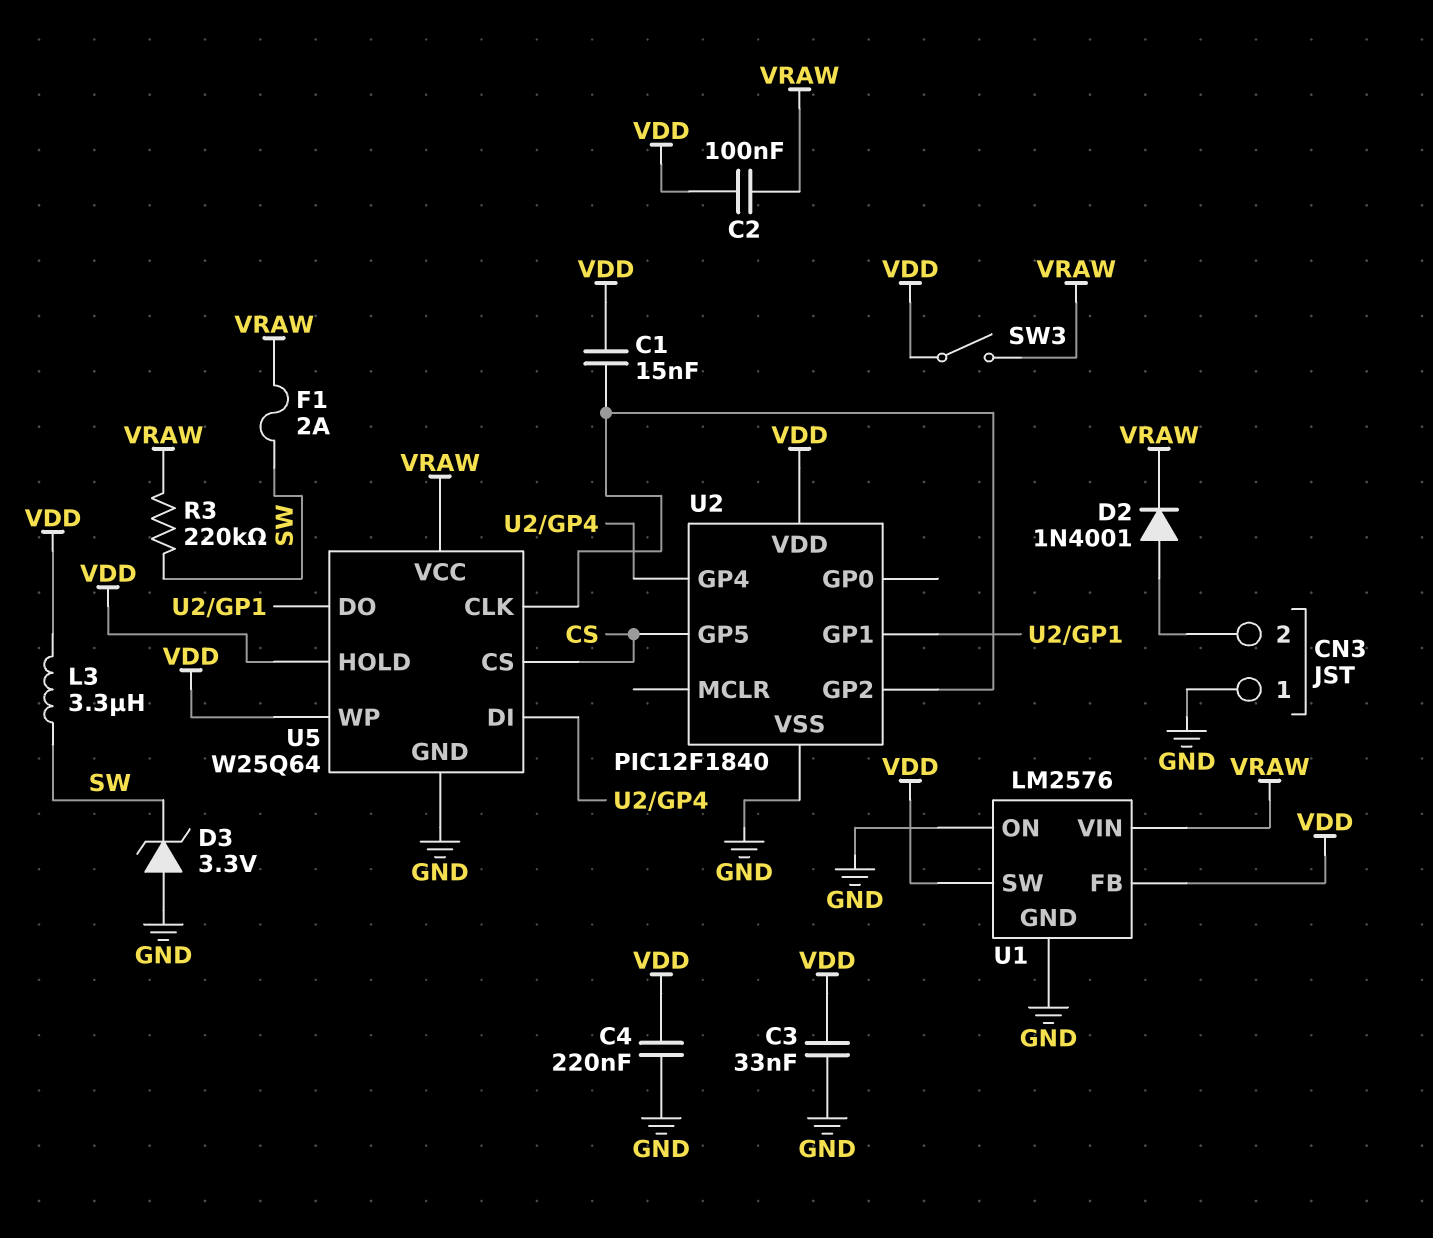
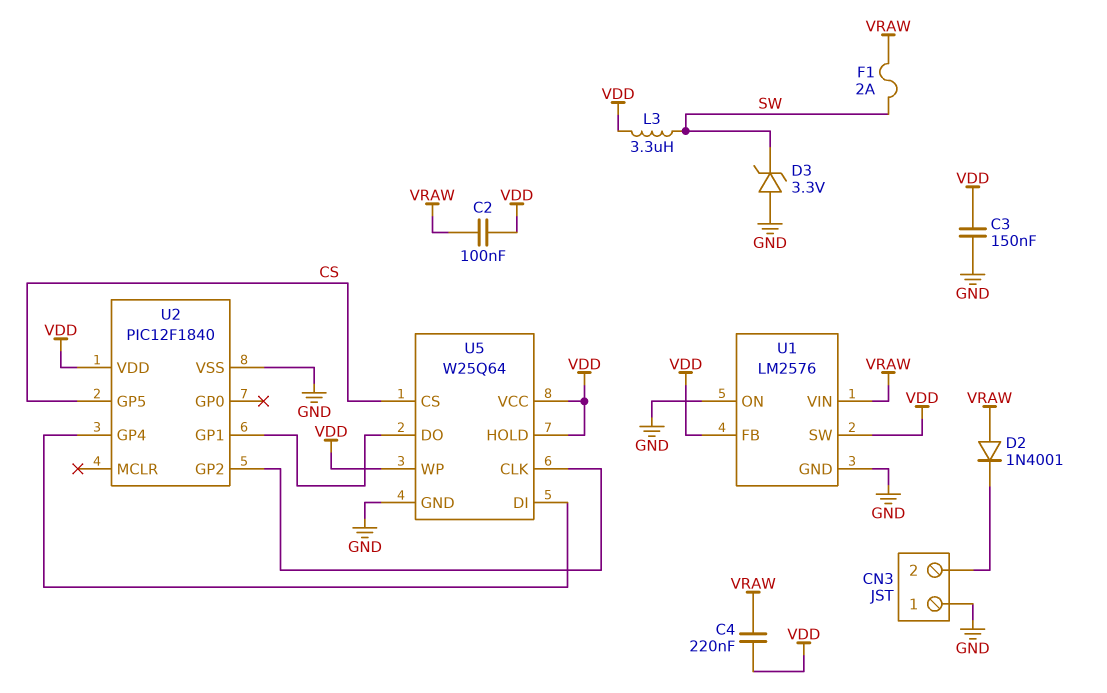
C1: 15nF (U2/GP2, VDD) -> none
C3: 33nF (GND, VDD) -> 150nF (GND, VDD)
C4: 220nF (GND, VDD) -> 220nF (VDD, VRAW)
D2: diode 1N4001 (A CN3/2, K VRAW) -> diode 1N4001 (A VRAW, K CN3/2)
R3: 220k (SW, VRAW) -> none
SW3: switch (VDD, VRAW) -> none
U5 pin VCC: VRAW -> VDD

